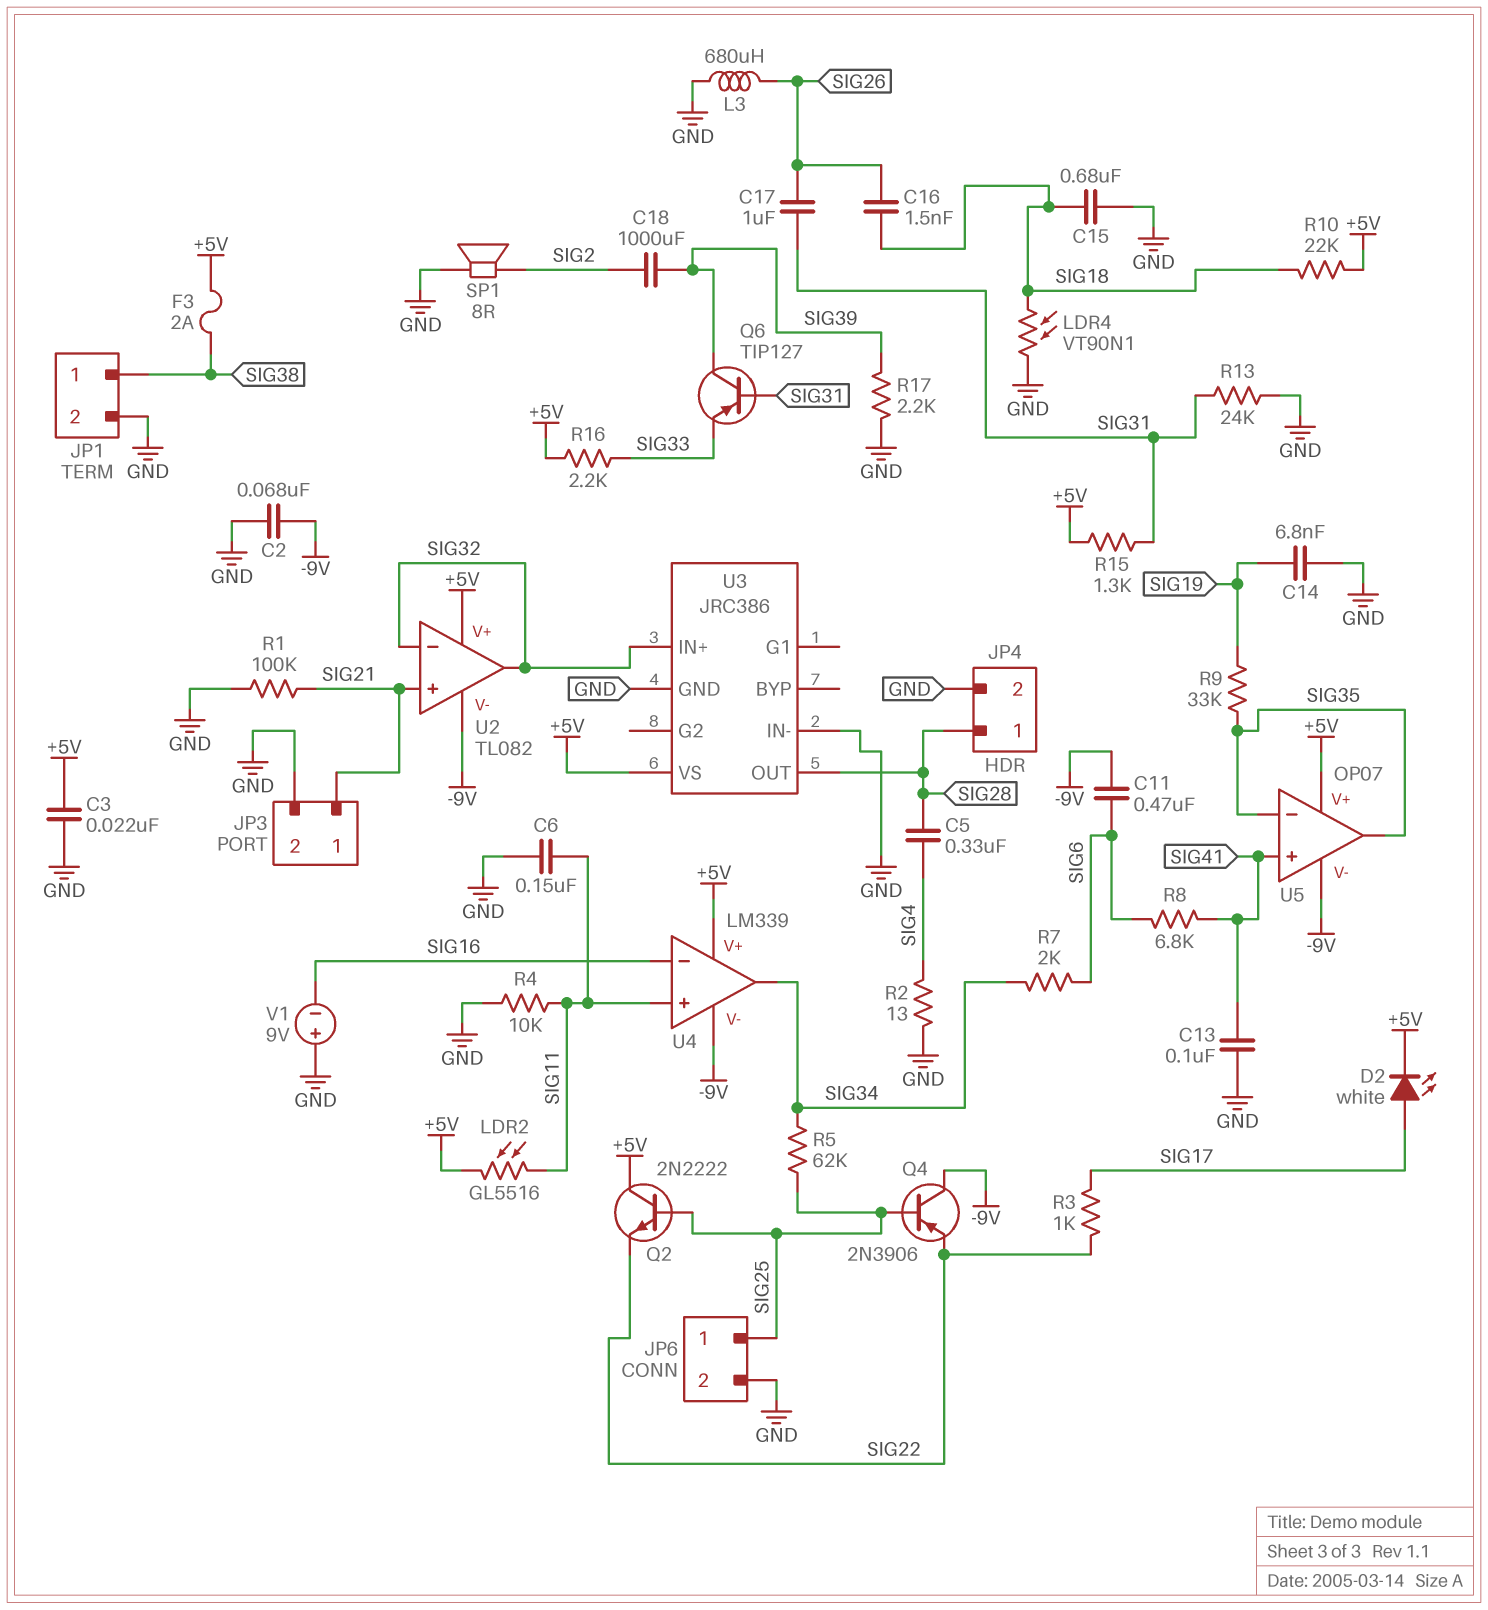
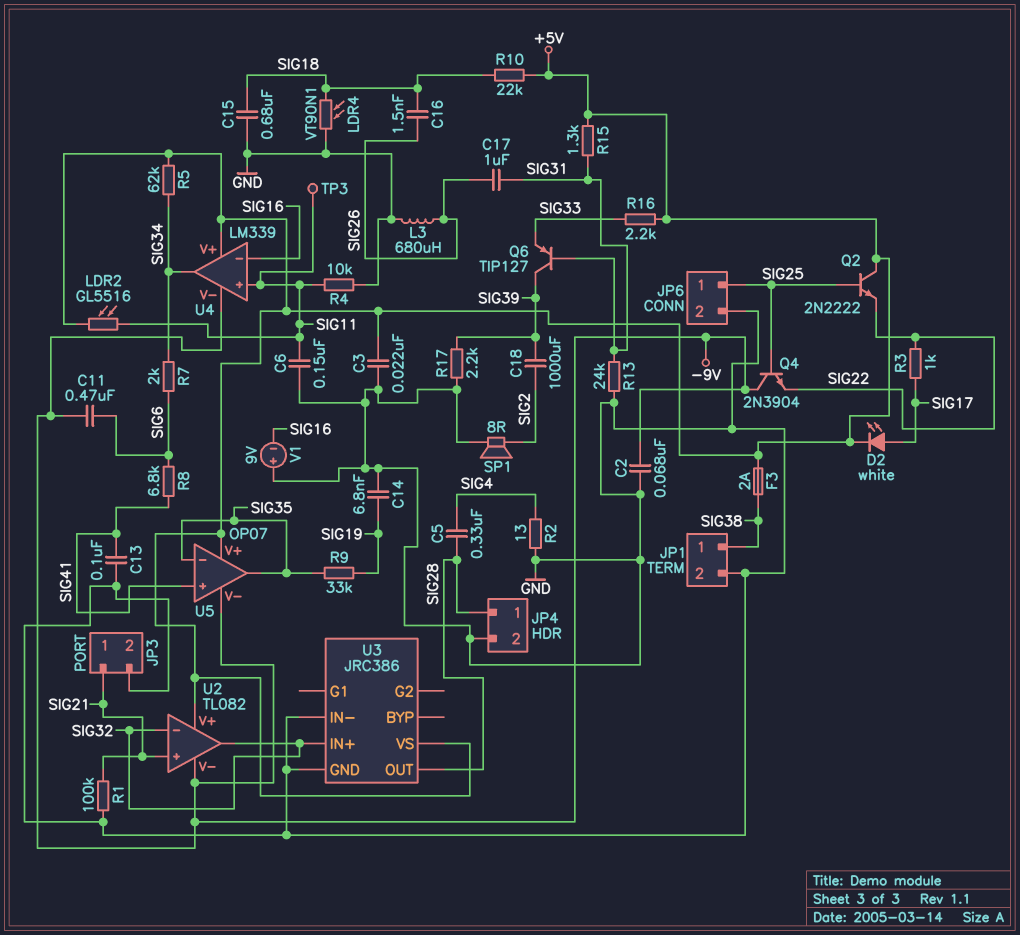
Q4: PNP 2N3906 (B SIG25, C -9V, E SIG22) -> NPN 2N3904 (B SIG25, C -9V, E SIG22)
R5: 62k (SIG25, SIG34) -> 62k (+5V, SIG34)
TP3: none -> test point (SIG11)

